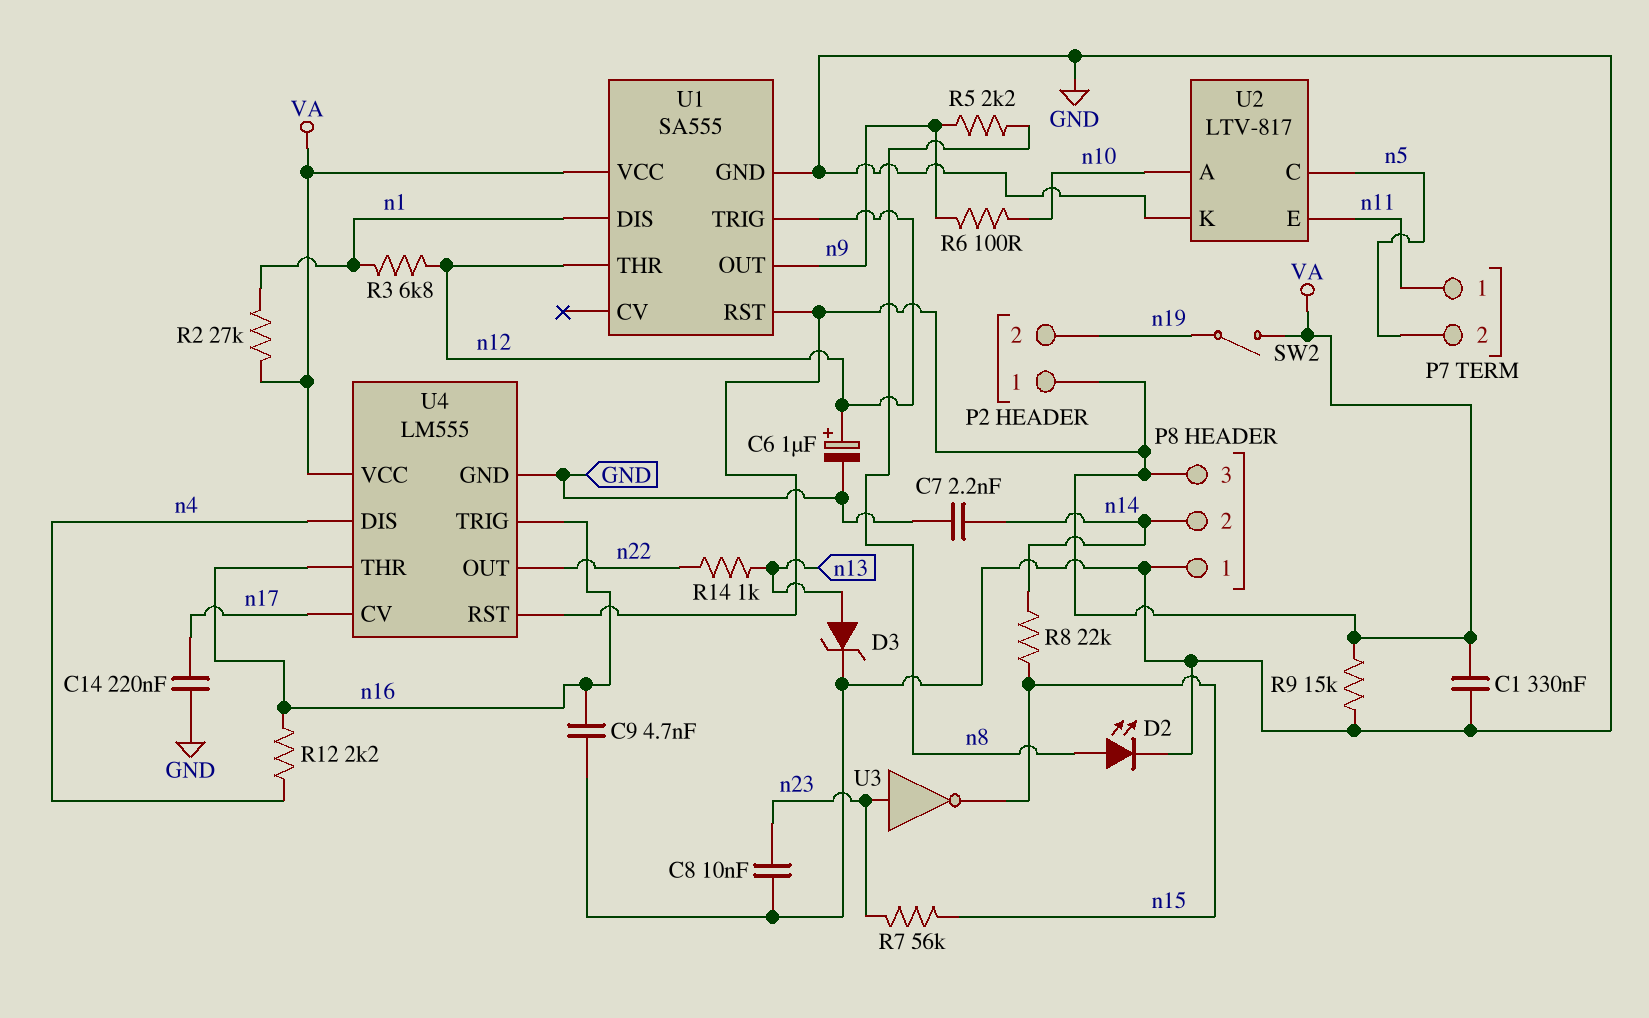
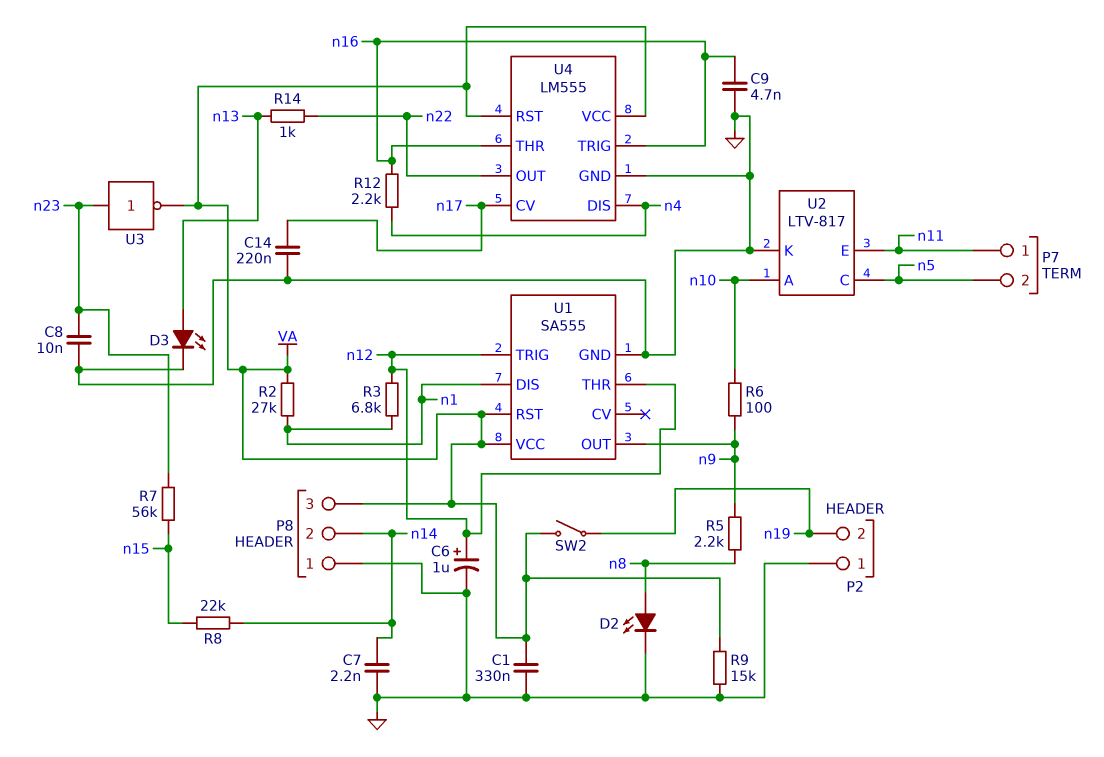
D3: zener (A n13, K GND) -> LED (A n13, K GND)
P2 pin 1: VA -> GND
U3: NOT (in n23, out n15) -> NOT (in n23, out VA)

